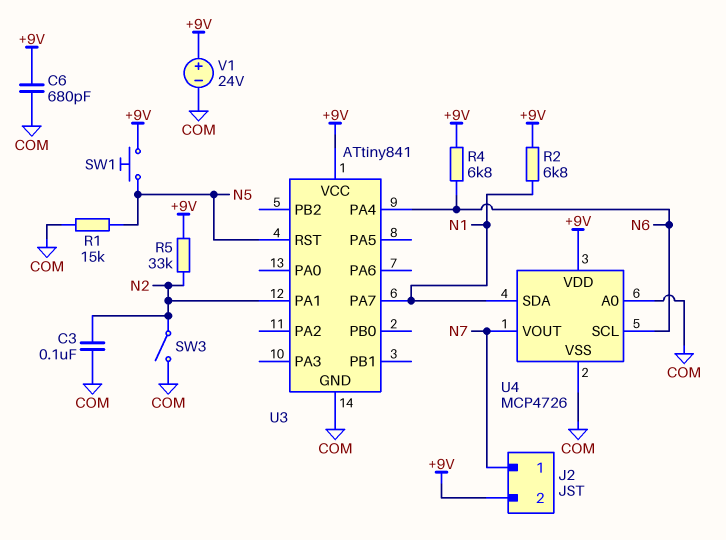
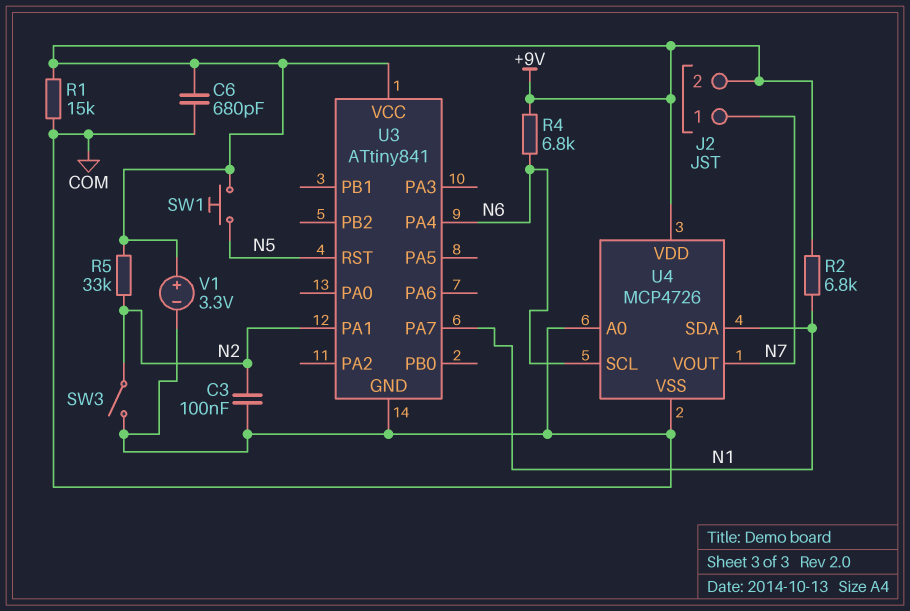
R1: 15k (COM, N5) -> 15k (+9V, COM)
V1: 24V (plus +9V, minus COM) -> 3.3V (plus +9V, minus COM)

